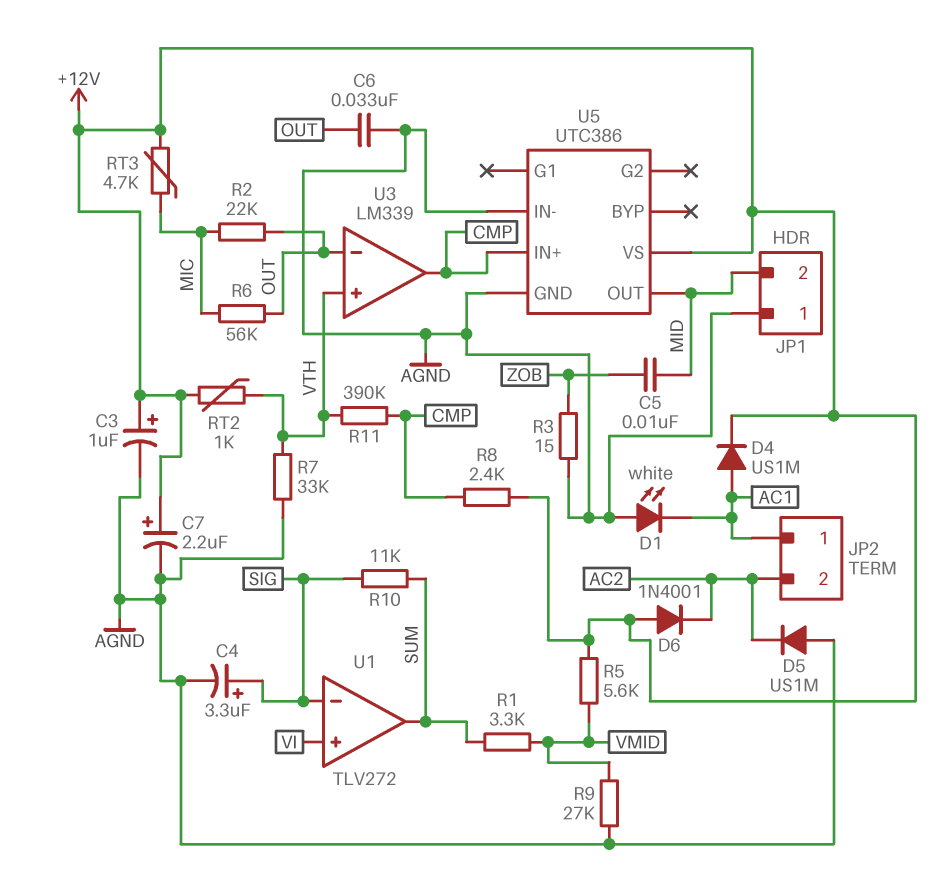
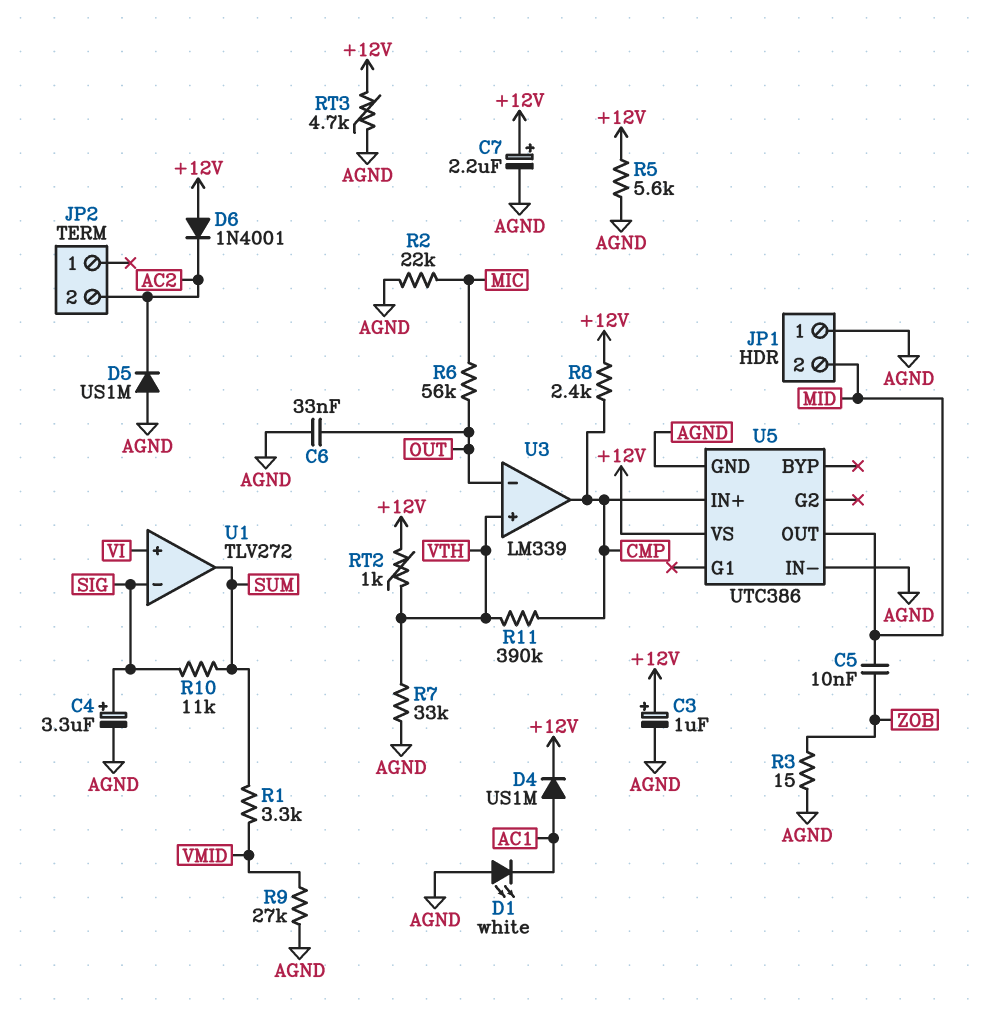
JP2 pin 1: AC1 -> none
R2: 22k (MIC, OUT) -> 22k (AGND, MIC)
R5: 5.6k (+12V, VMID) -> 5.6k (+12V, AGND)
RT3: 4.7k (+12V, MIC) -> 4.7k (+12V, AGND)

